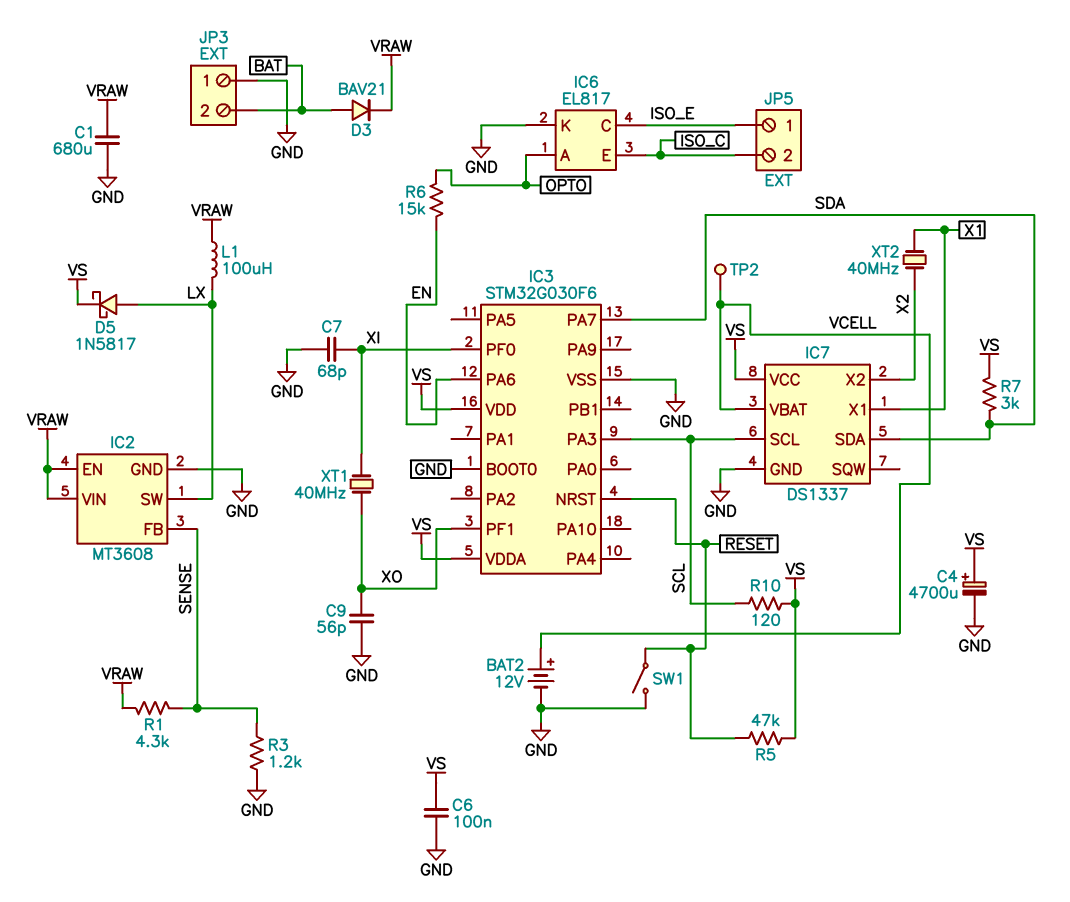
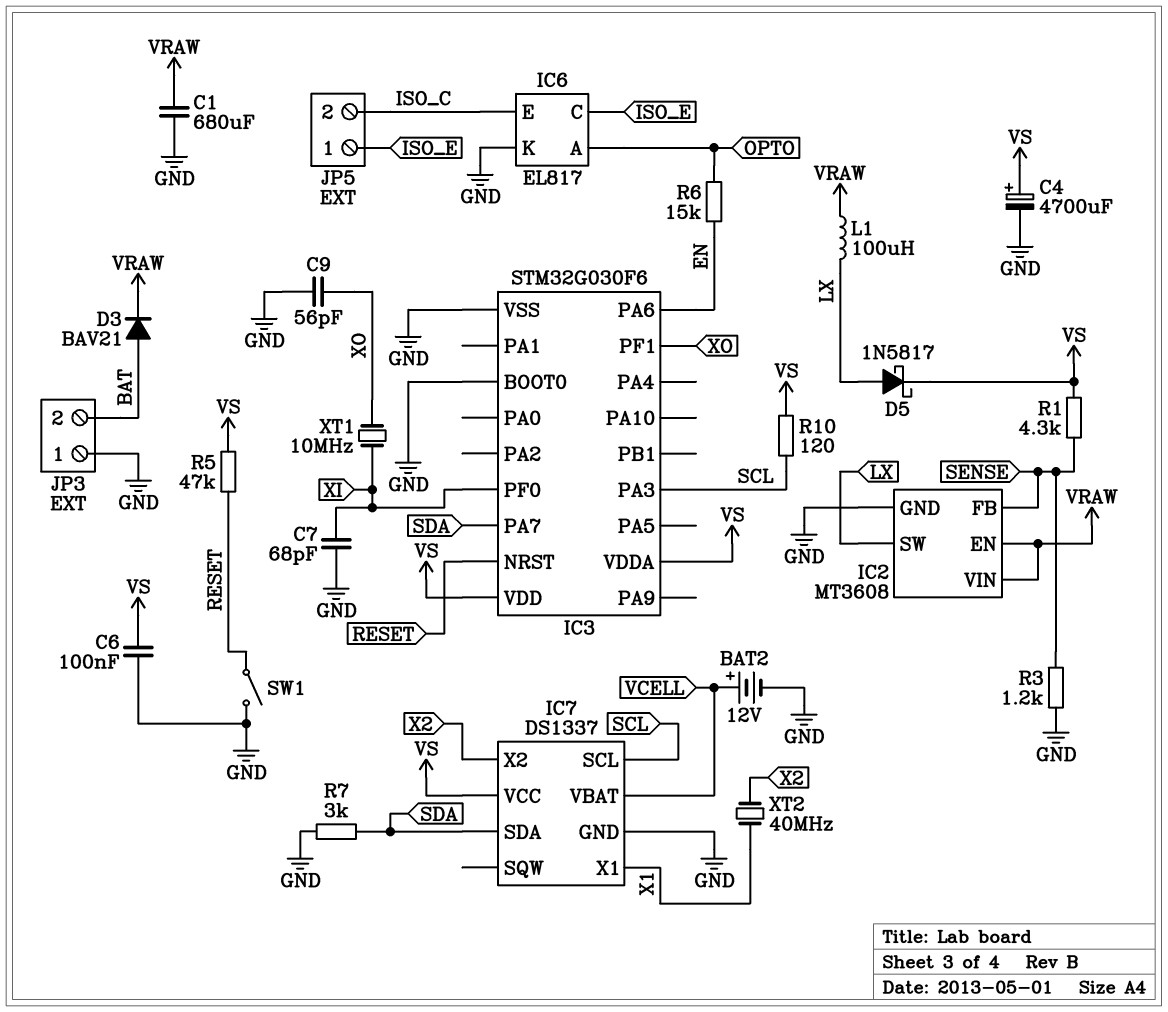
R1: 4.3k (SENSE, VRAW) -> 4.3k (SENSE, VS)
R7: 3k (SDA, VS) -> 3k (GND, SDA)
TP2: test point (VCELL) -> none
XT1: 40MHz (XI, XO) -> 10MHz (XI, XO)

